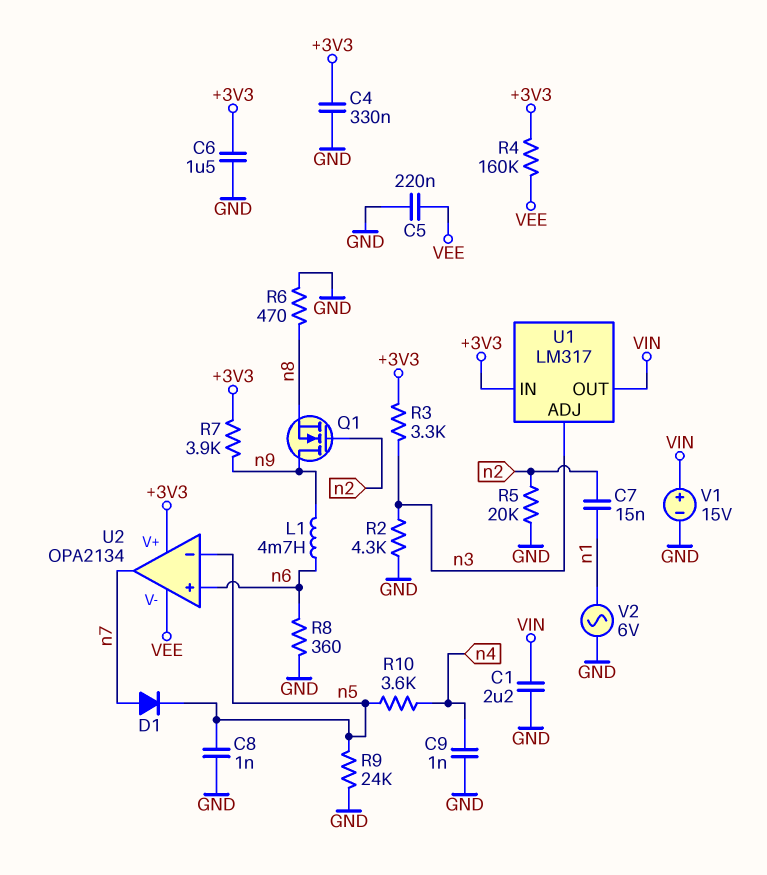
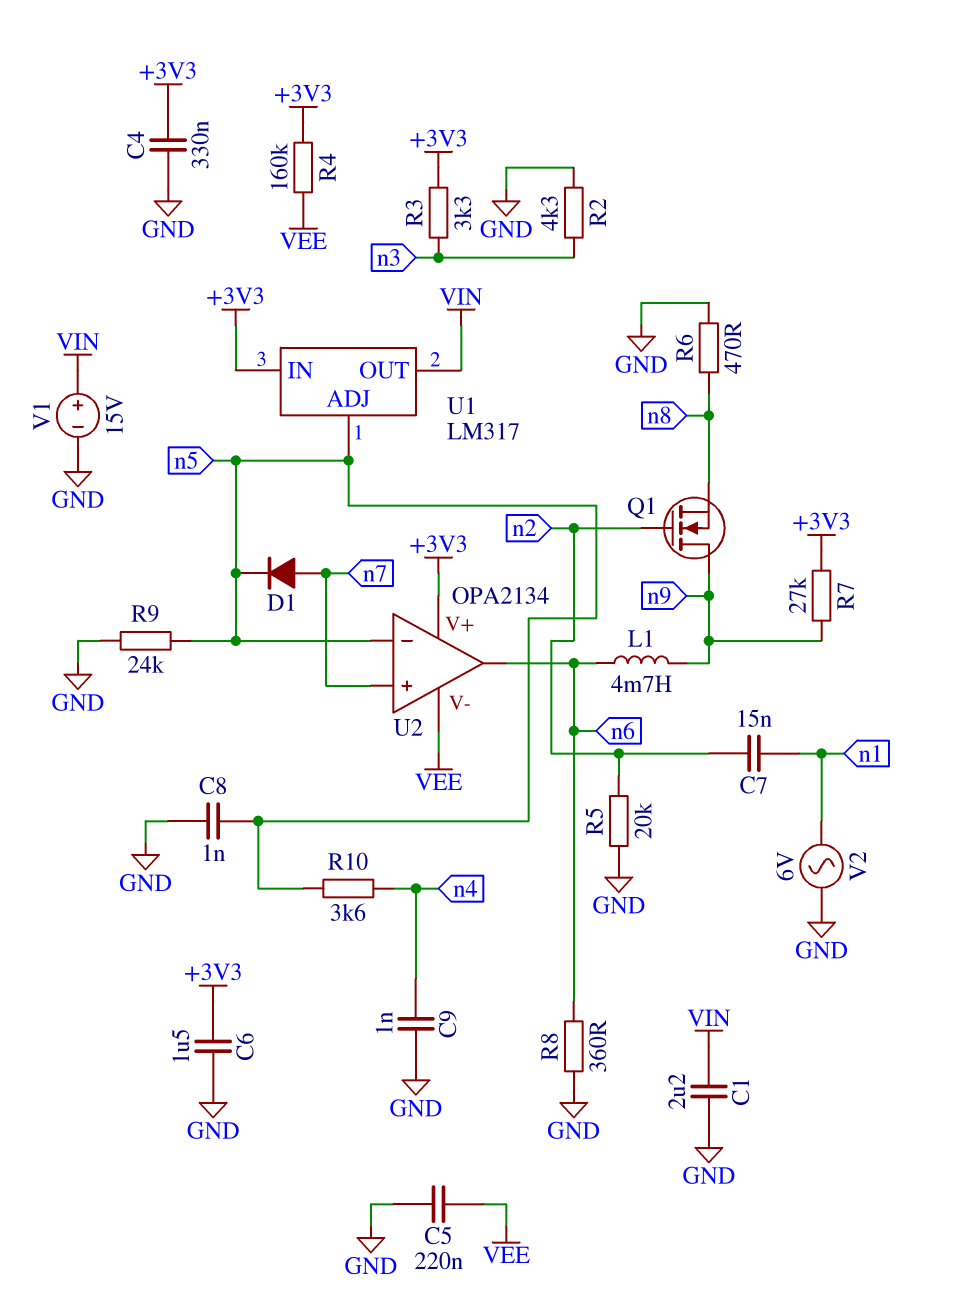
R7: 3.9k (+3V3, n9) -> 27k (+3V3, n9)
U1 pin ADJ: n3 -> n5
U2 pin in+: n6 -> n7
U2 pin out: n7 -> n6

